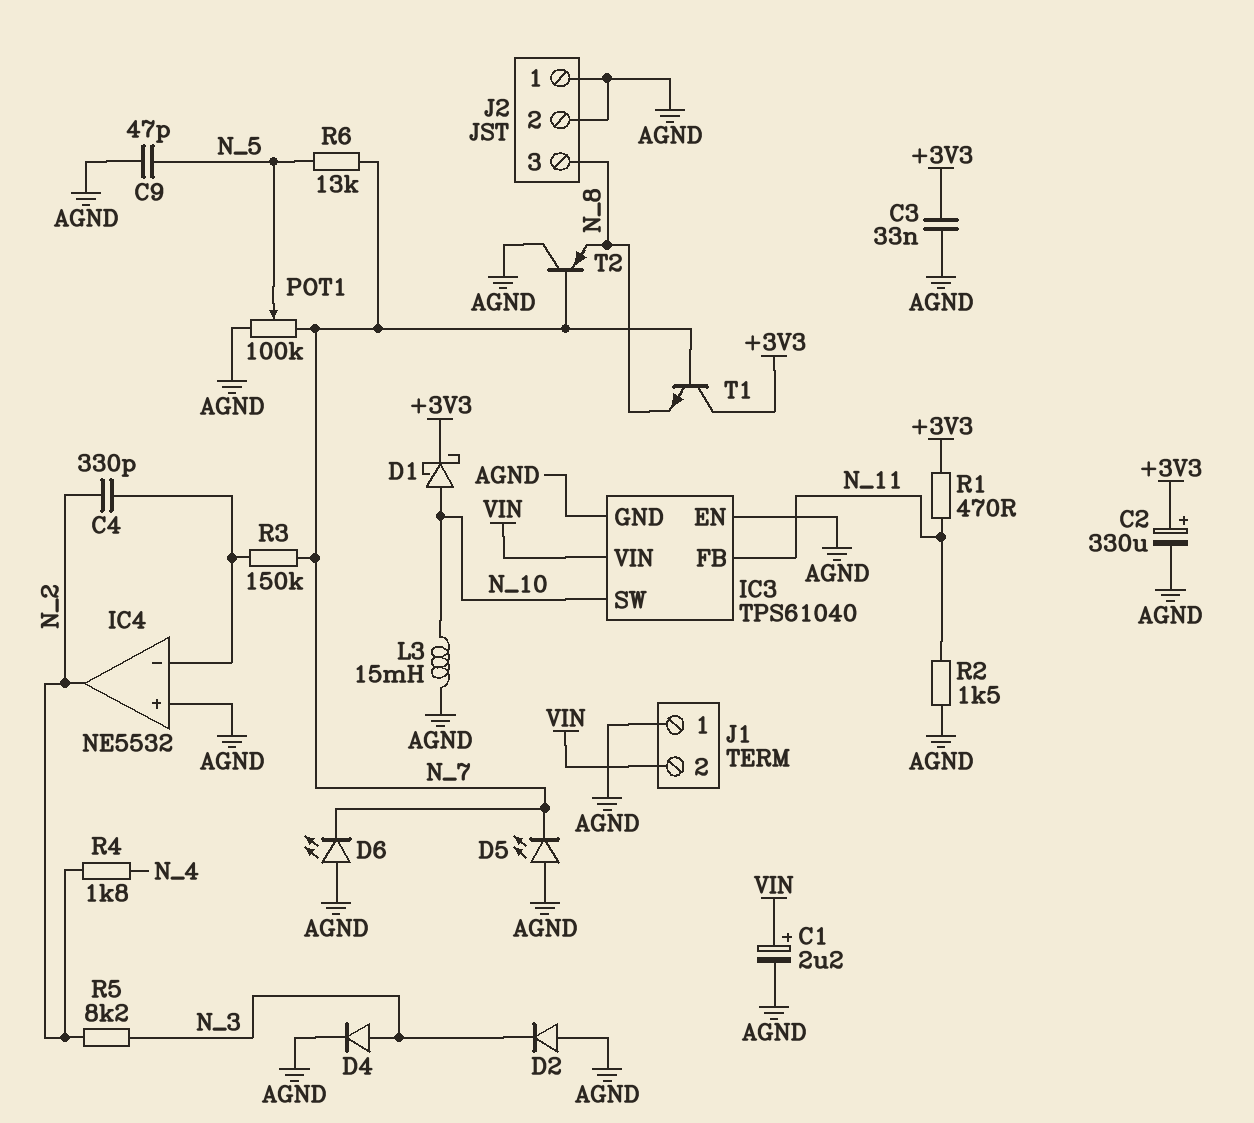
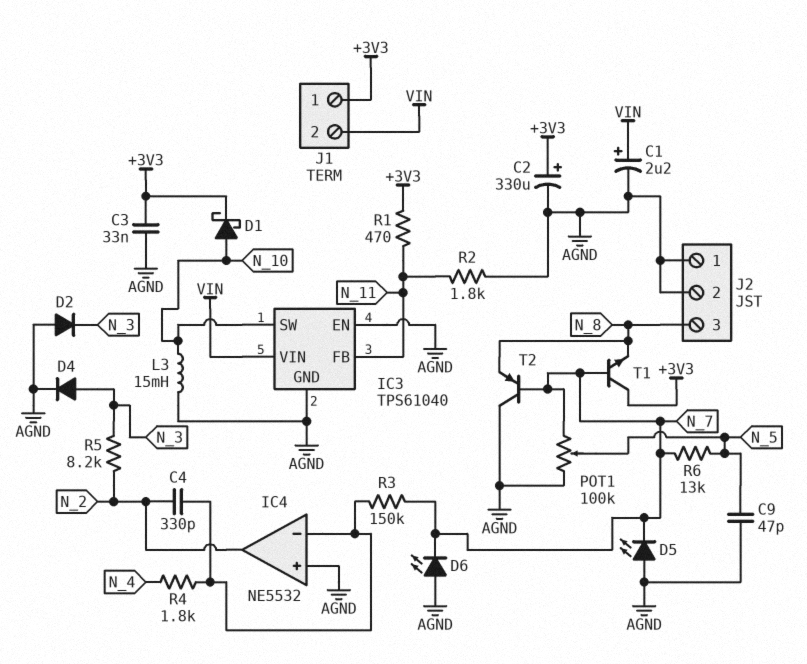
J1 pin 1: AGND -> +3V3
R2: 1.5k (AGND, N_11) -> 1.8k (AGND, N_11)
R4: 1.8k (N_2, N_4) -> 1.8k (IC4/in-, N_4)

